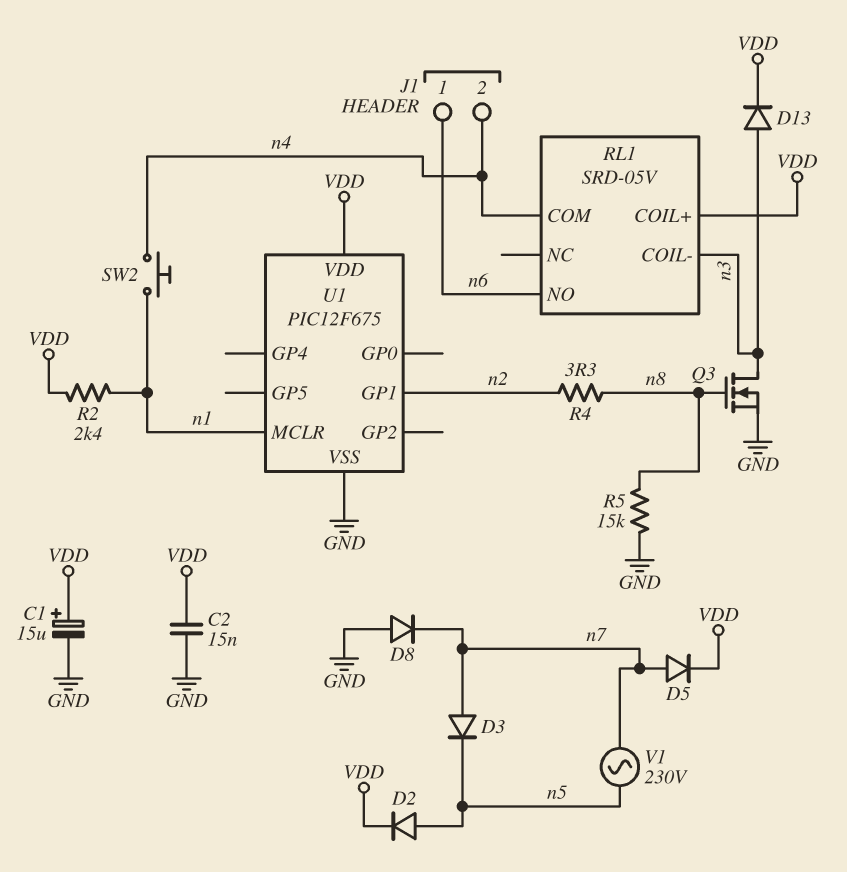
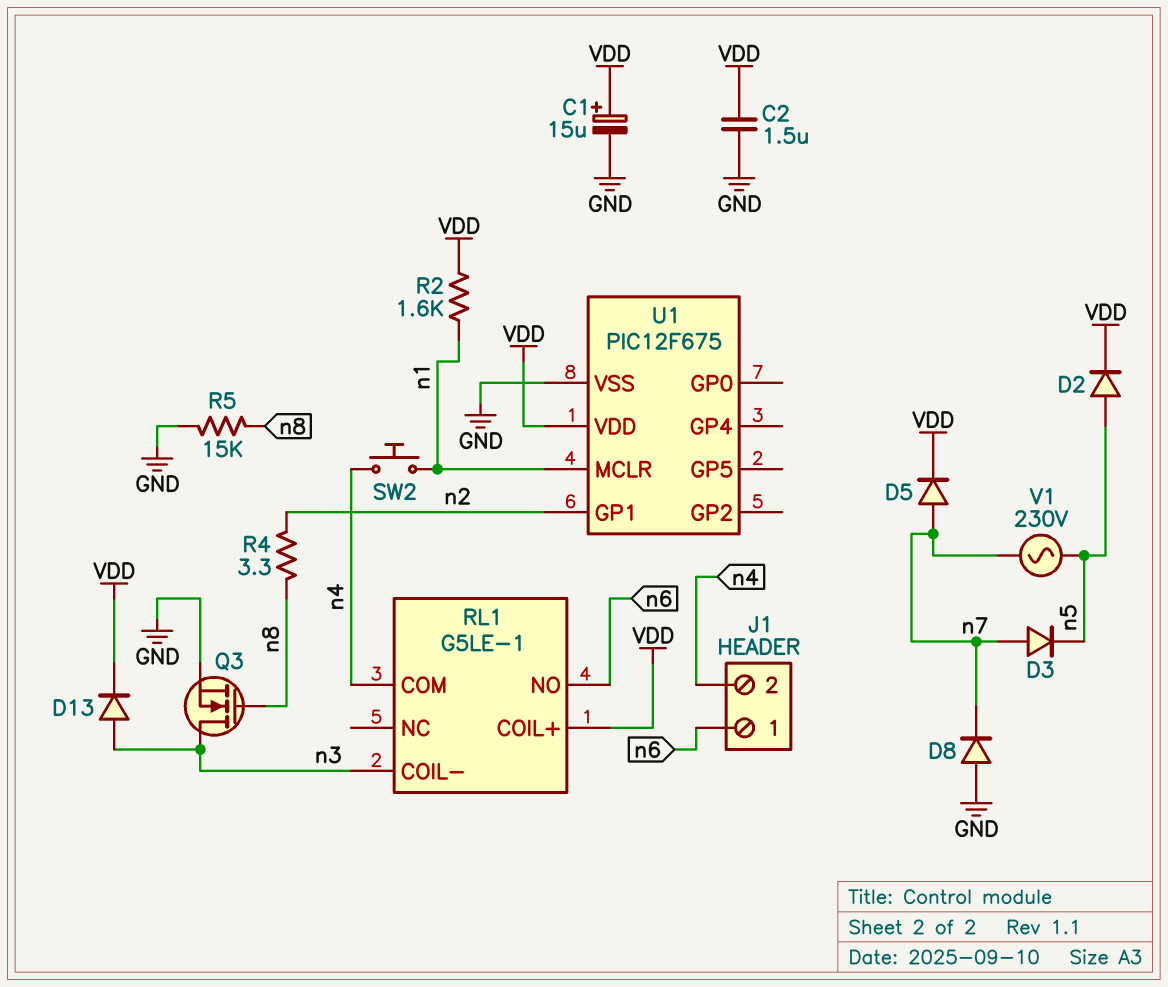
C2: 15nF (GND, VDD) -> 1.5uF (GND, VDD)
R2: 2.4k (VDD, n1) -> 1.6k (VDD, n1)
RL1: SRD-05V -> G5LE-1

